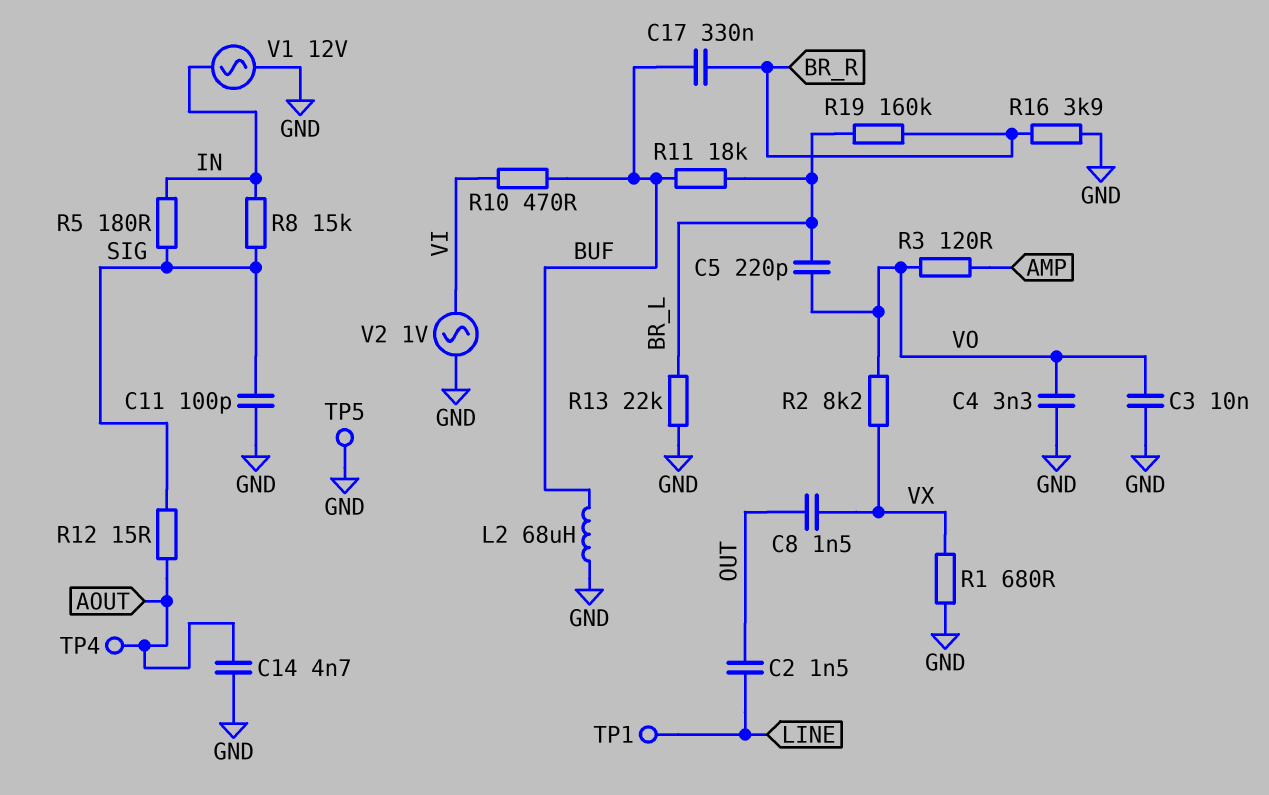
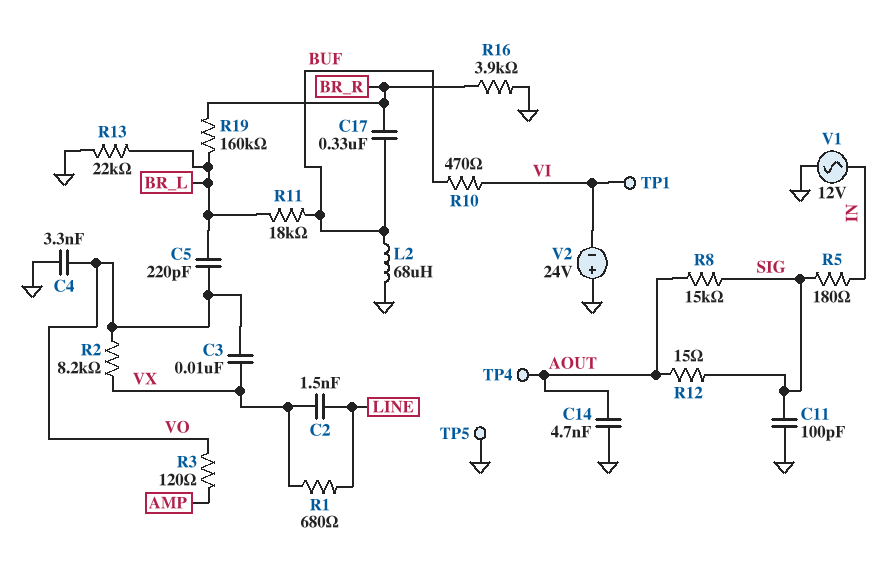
C2: 1.5nF (LINE, OUT) -> 1.5nF (LINE, VX)
C3: 10nF (GND, VO) -> 10nF (VO, VX)
C8: 1.5nF (OUT, VX) -> none
R1: 680 (GND, VX) -> 680 (LINE, VX)
R8: 15k (IN, SIG) -> 15k (AOUT, SIG)
TP1: test point (LINE) -> test point (VI)
V2: AC 1V (GND, VI) -> 24V (plus GND, minus VI)

